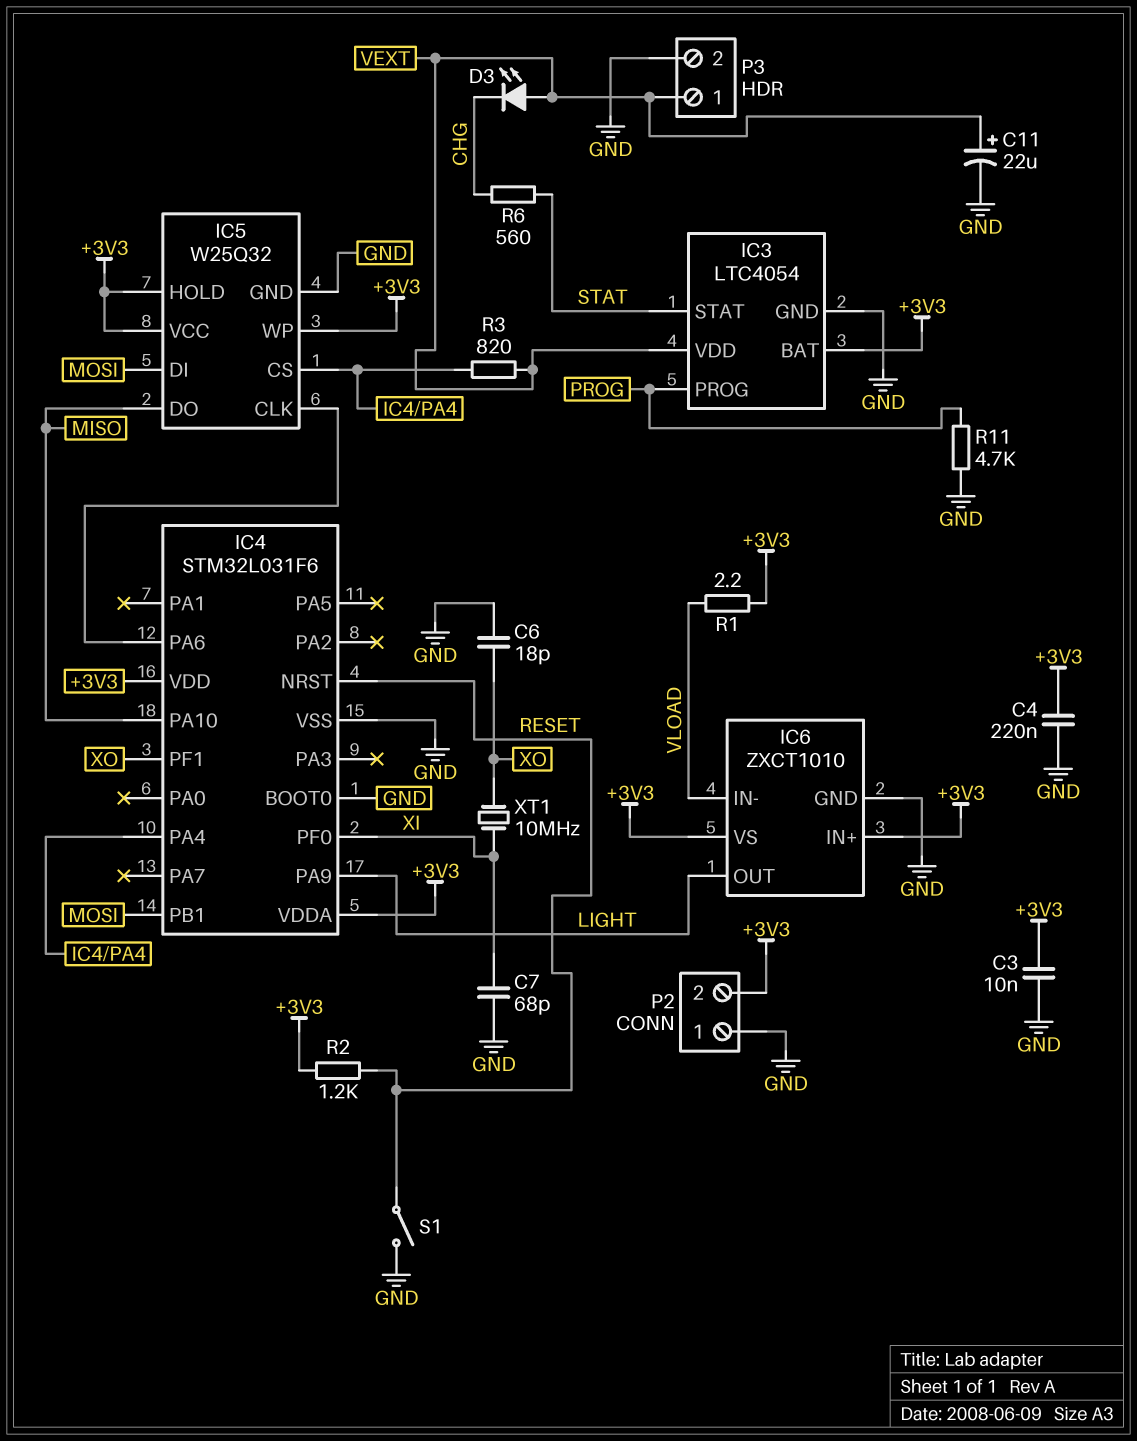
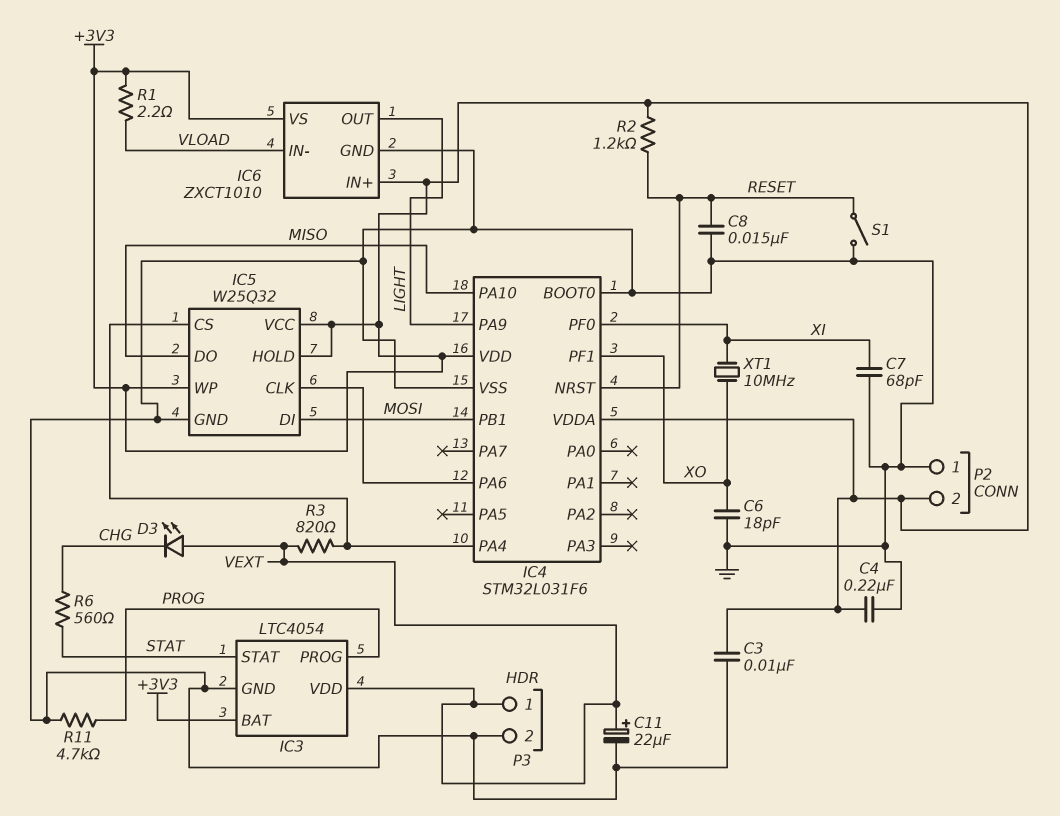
C8: none -> 15nF (GND, RESET)

